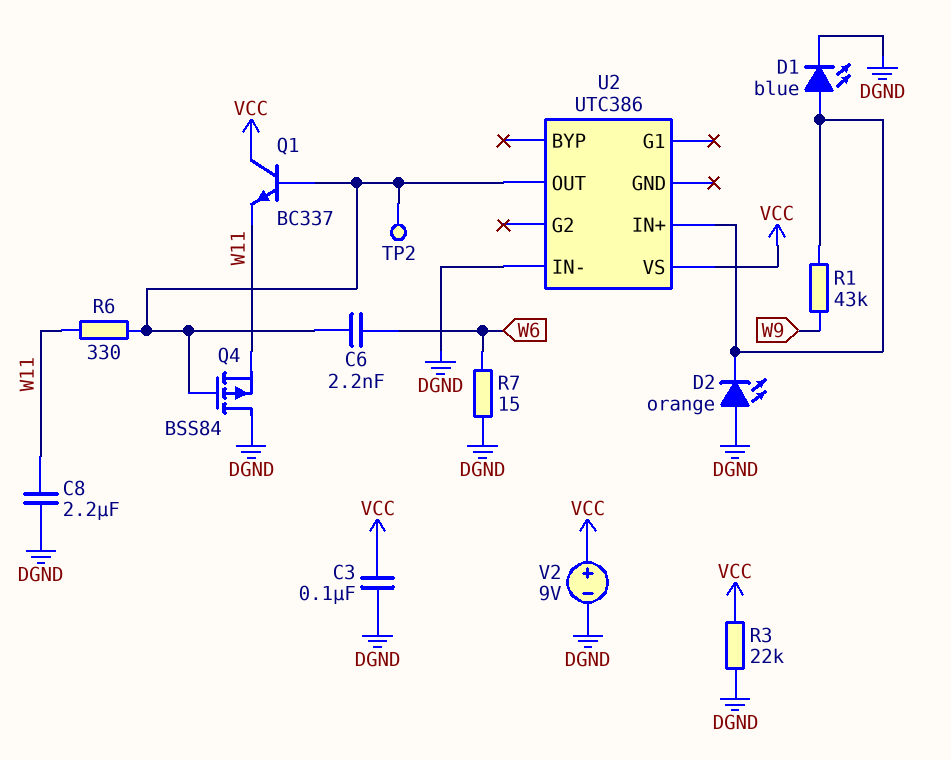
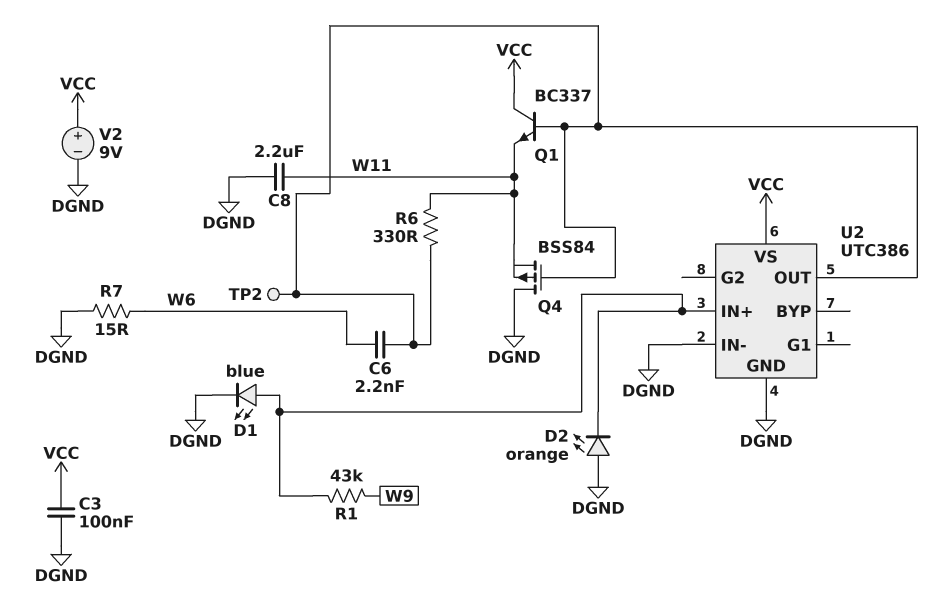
R3: 22k (DGND, VCC) -> none
U2 pin GND: none -> DGND

